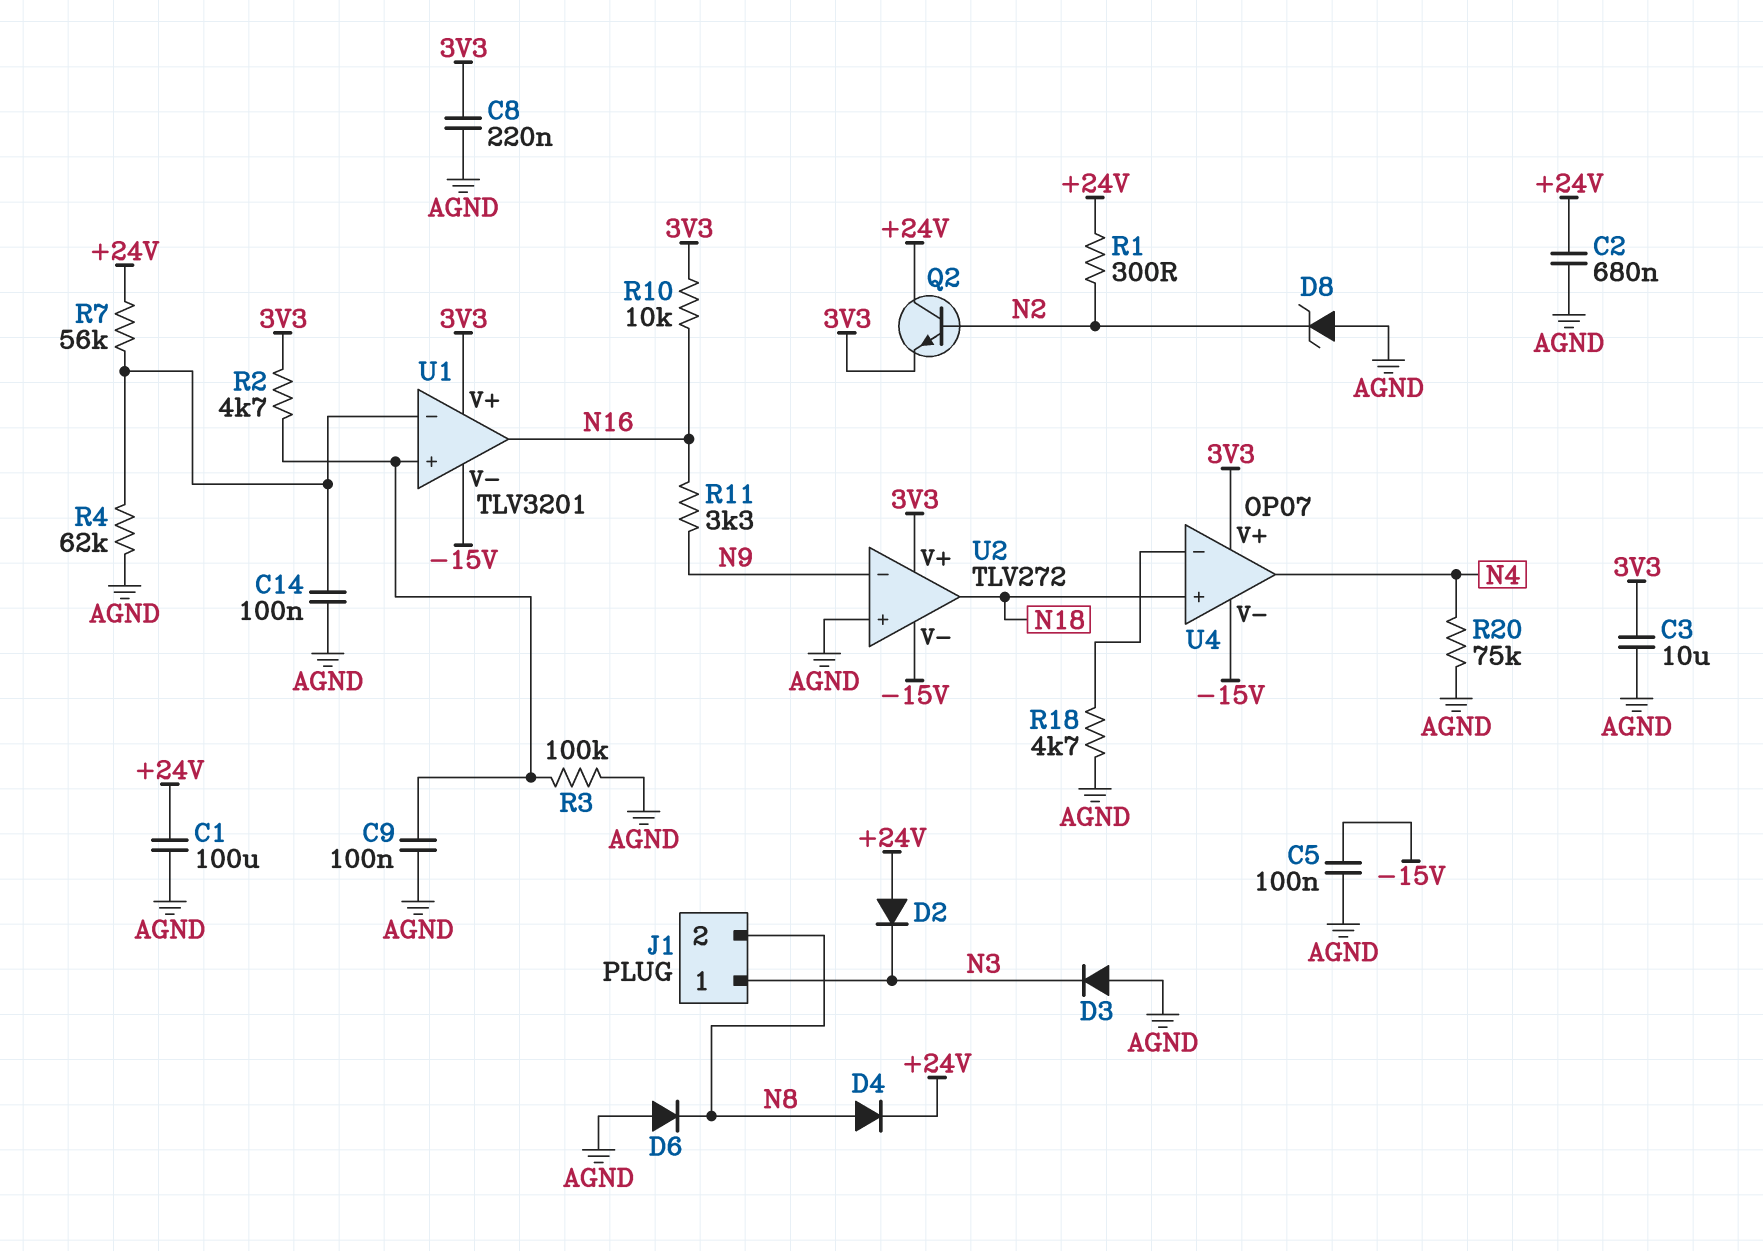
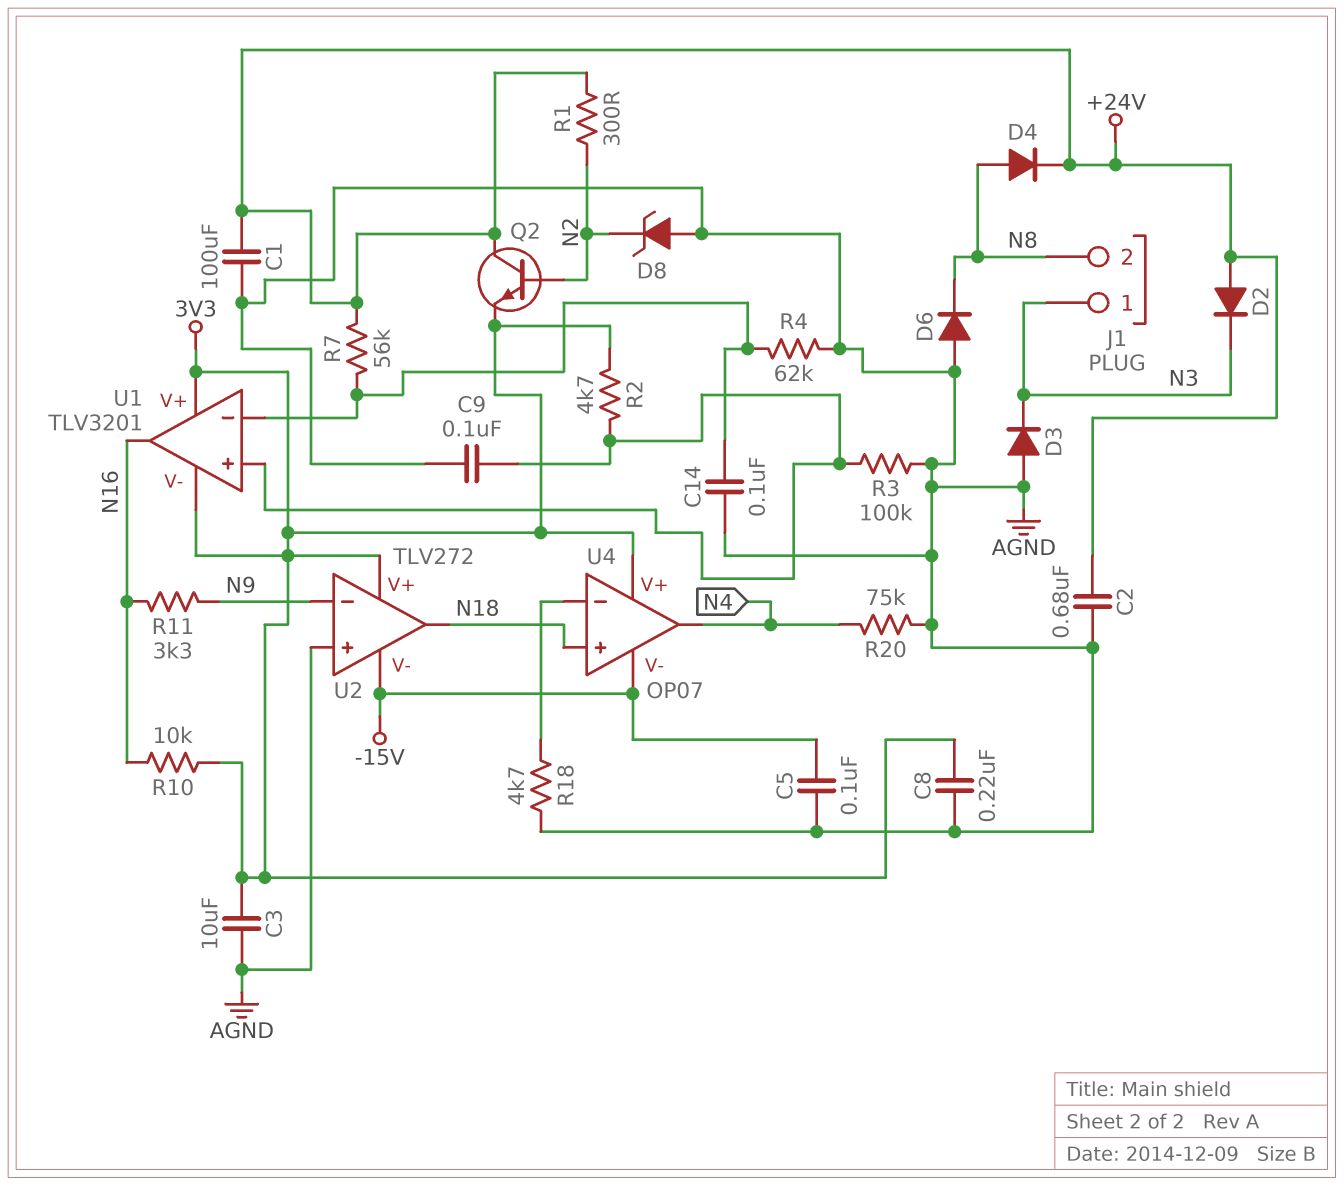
U1 pin V-: -15V -> 3V3

